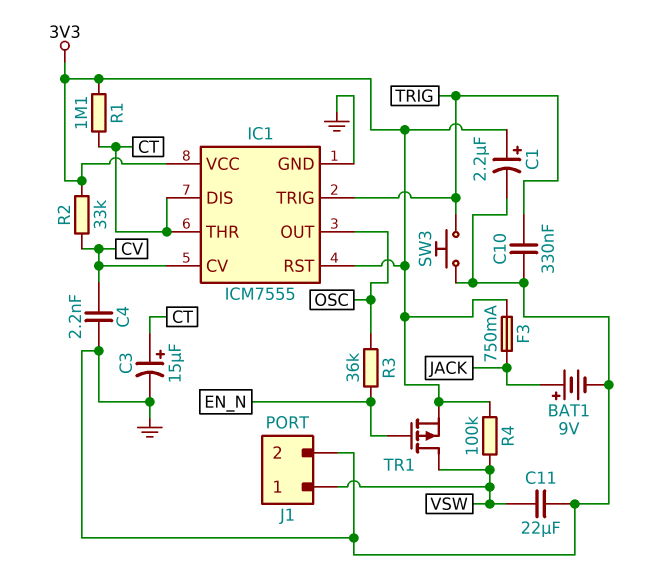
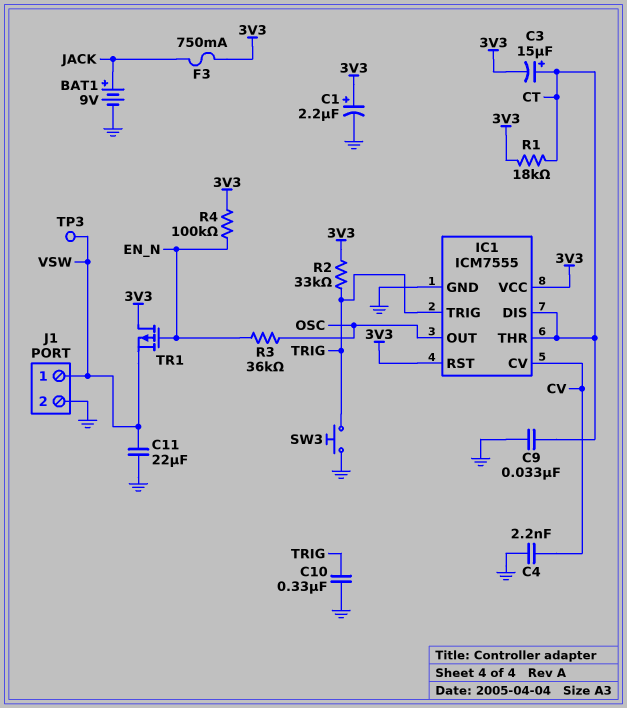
C3: 15uF (plus CT, minus GND) -> 15uF (plus CT, minus 3V3)
C9: none -> 33nF (CT, GND)
R1: 1.1M (3V3, CT) -> 18k (3V3, CT)
R2: 33k (3V3, CV) -> 33k (3V3, TRIG)
R4: 100k (3V3, VSW) -> 100k (3V3, EN_N)
TP3: none -> test point (VSW)
TR1: PMOS (G EN_N, D VSW, S 3V3) -> PMOS (G EN_N, D 3V3, S VSW)

